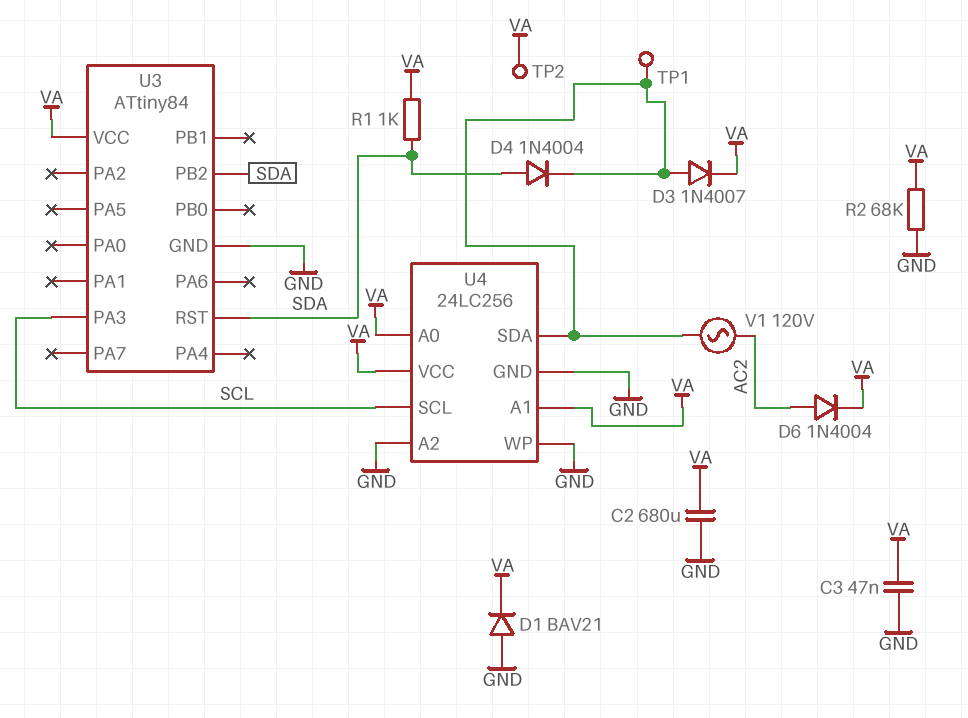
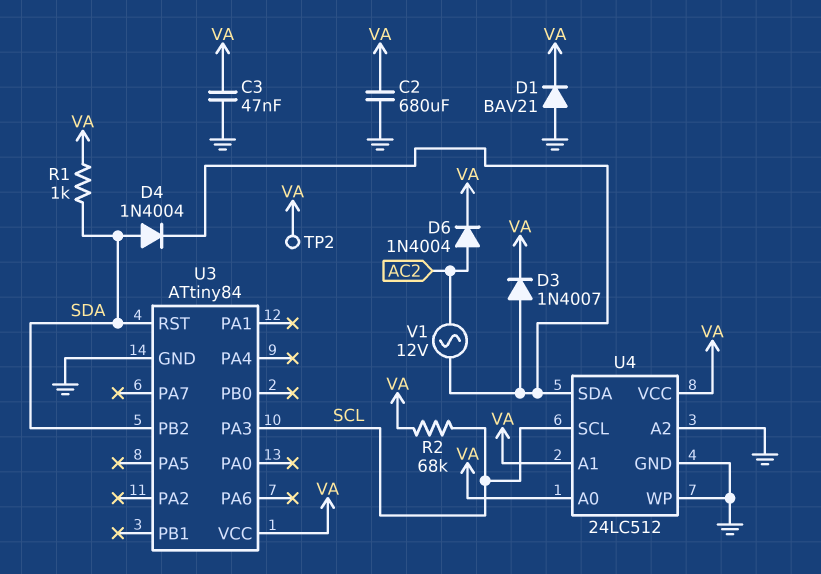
R2: 68k (GND, VA) -> 68k (SCL, VA)
TP1: test point (U4/SDA) -> none
U4: 24LC256 -> 24LC512
V1: AC 120V (AC2, U4/SDA) -> AC 12V (AC2, U4/SDA)

